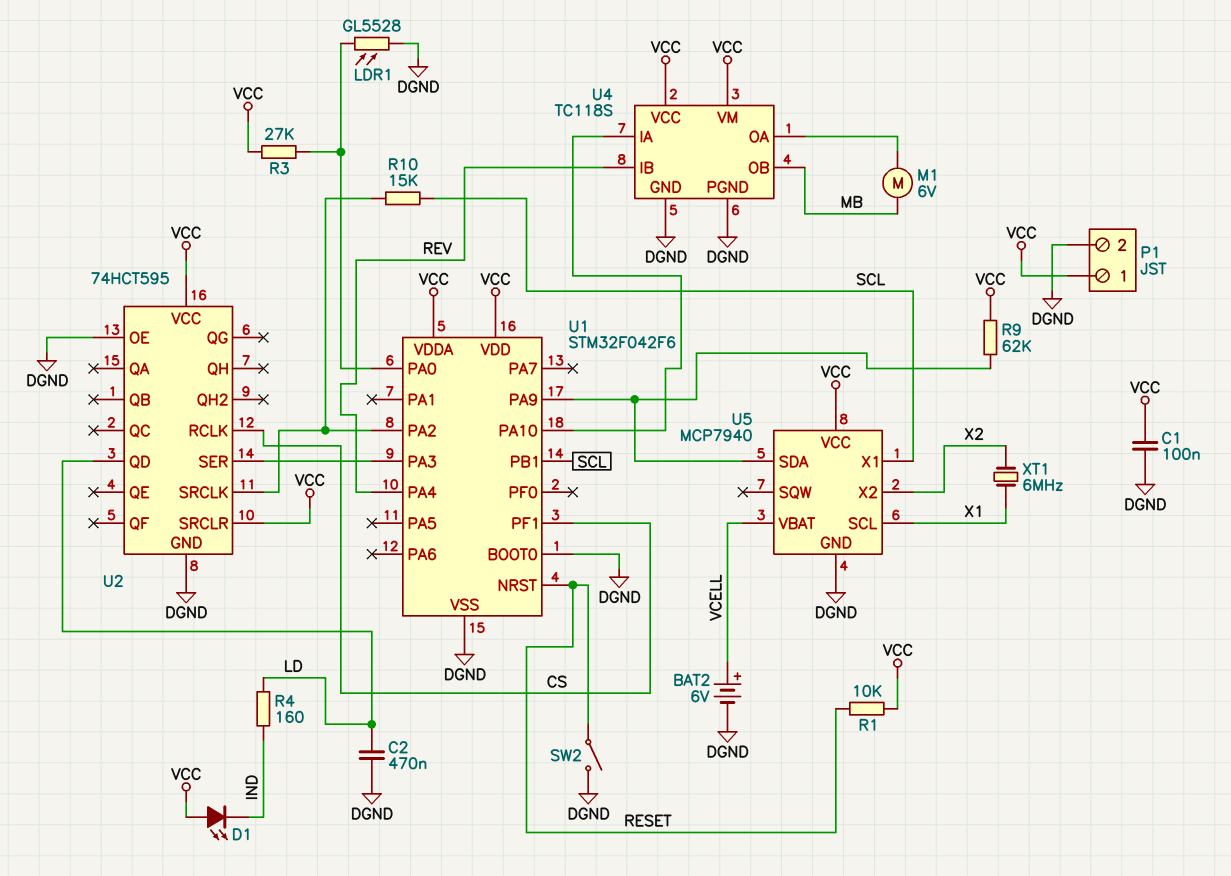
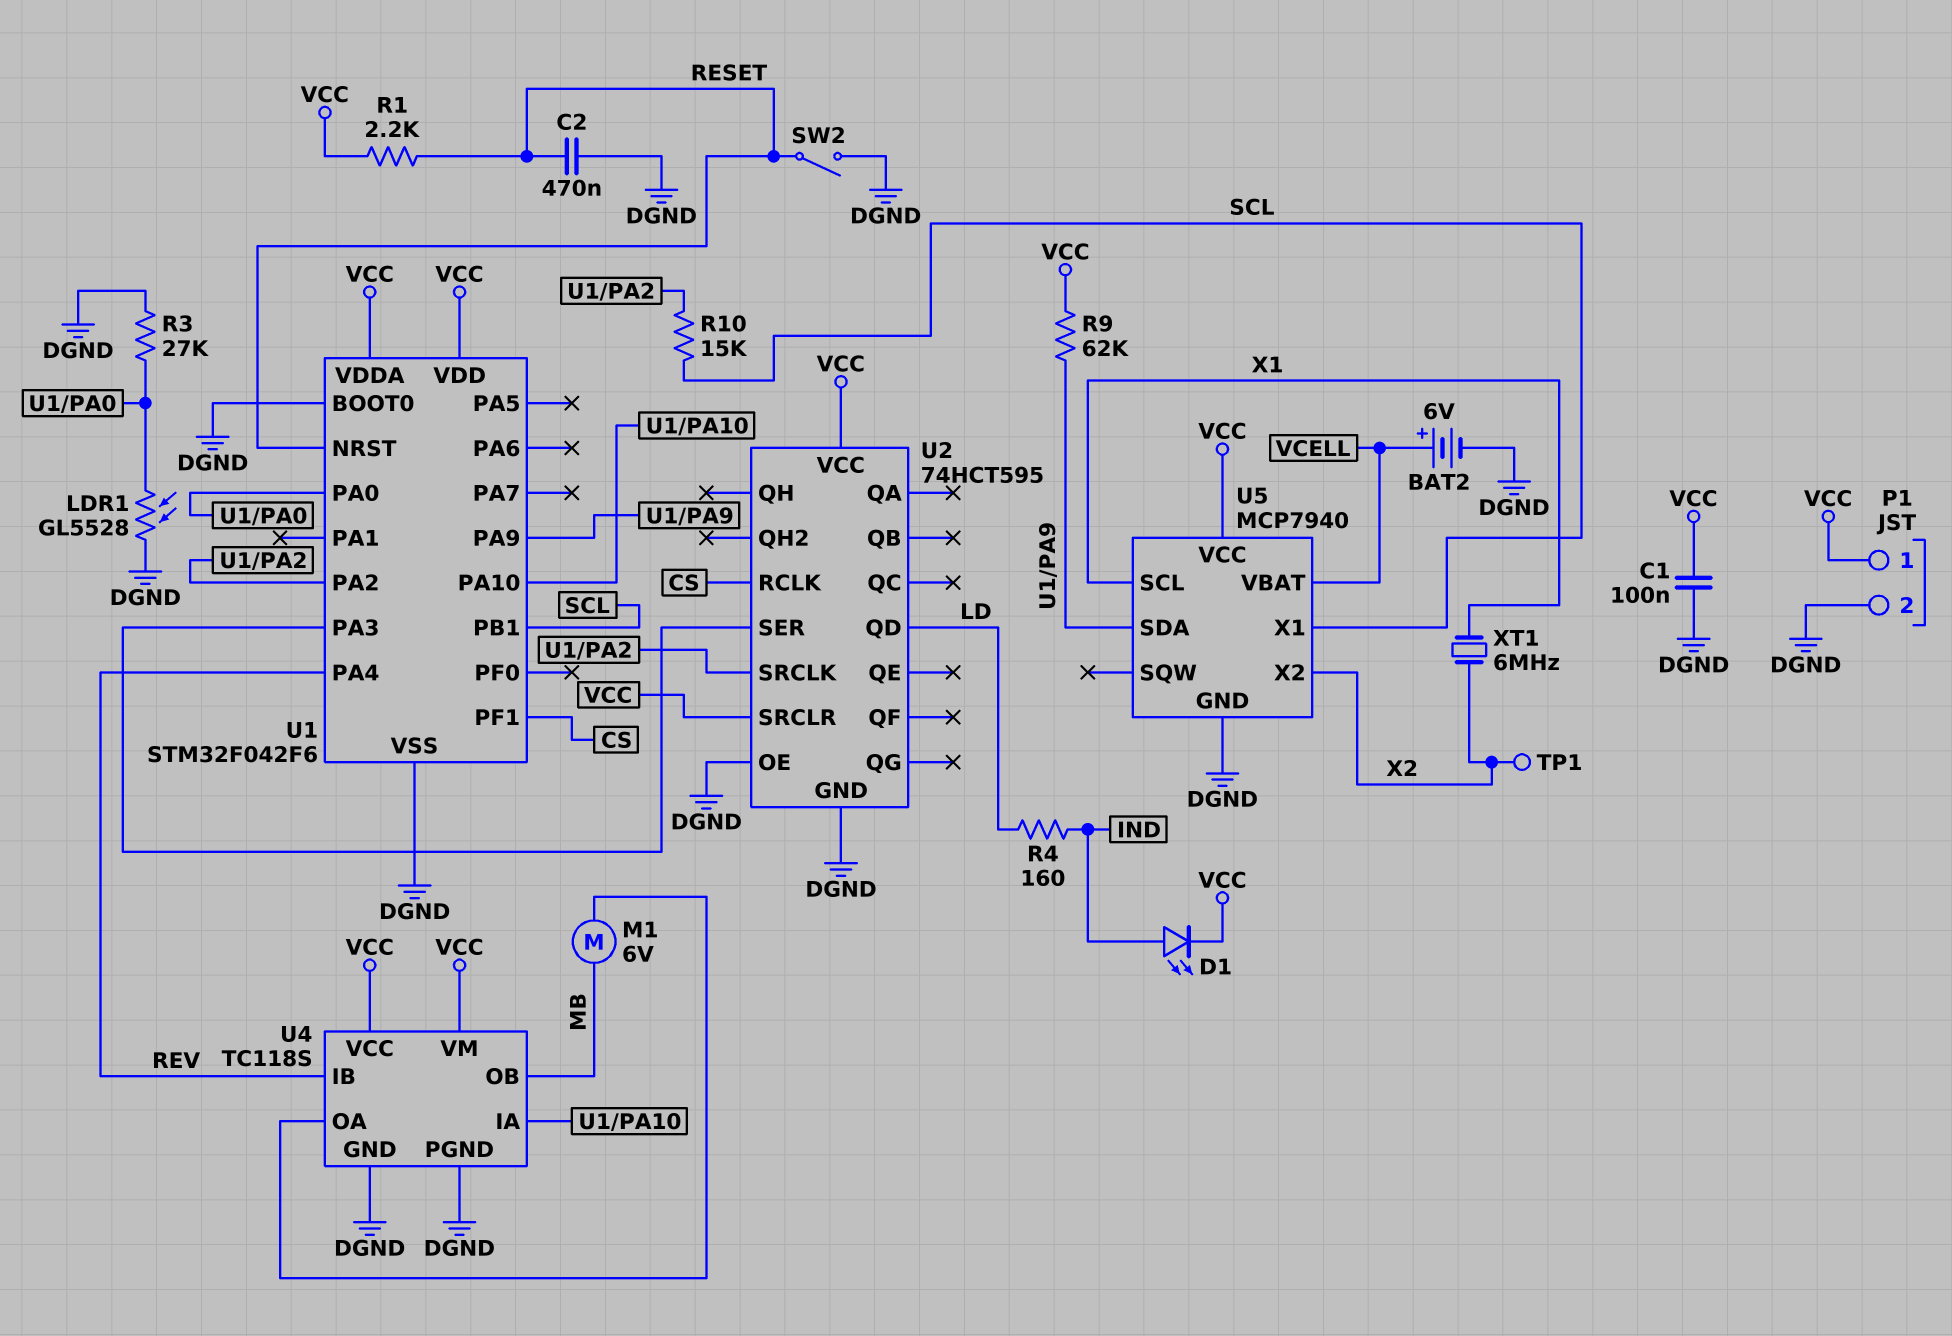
C2: 470nF (DGND, LD) -> 470nF (DGND, RESET)
D1: LED (A VCC, K IND) -> LED (A IND, K VCC)
R1: 10k (RESET, VCC) -> 2.2k (RESET, VCC)
R3: 27k (U1/PA0, VCC) -> 27k (DGND, U1/PA0)
TP1: none -> test point (X2)

